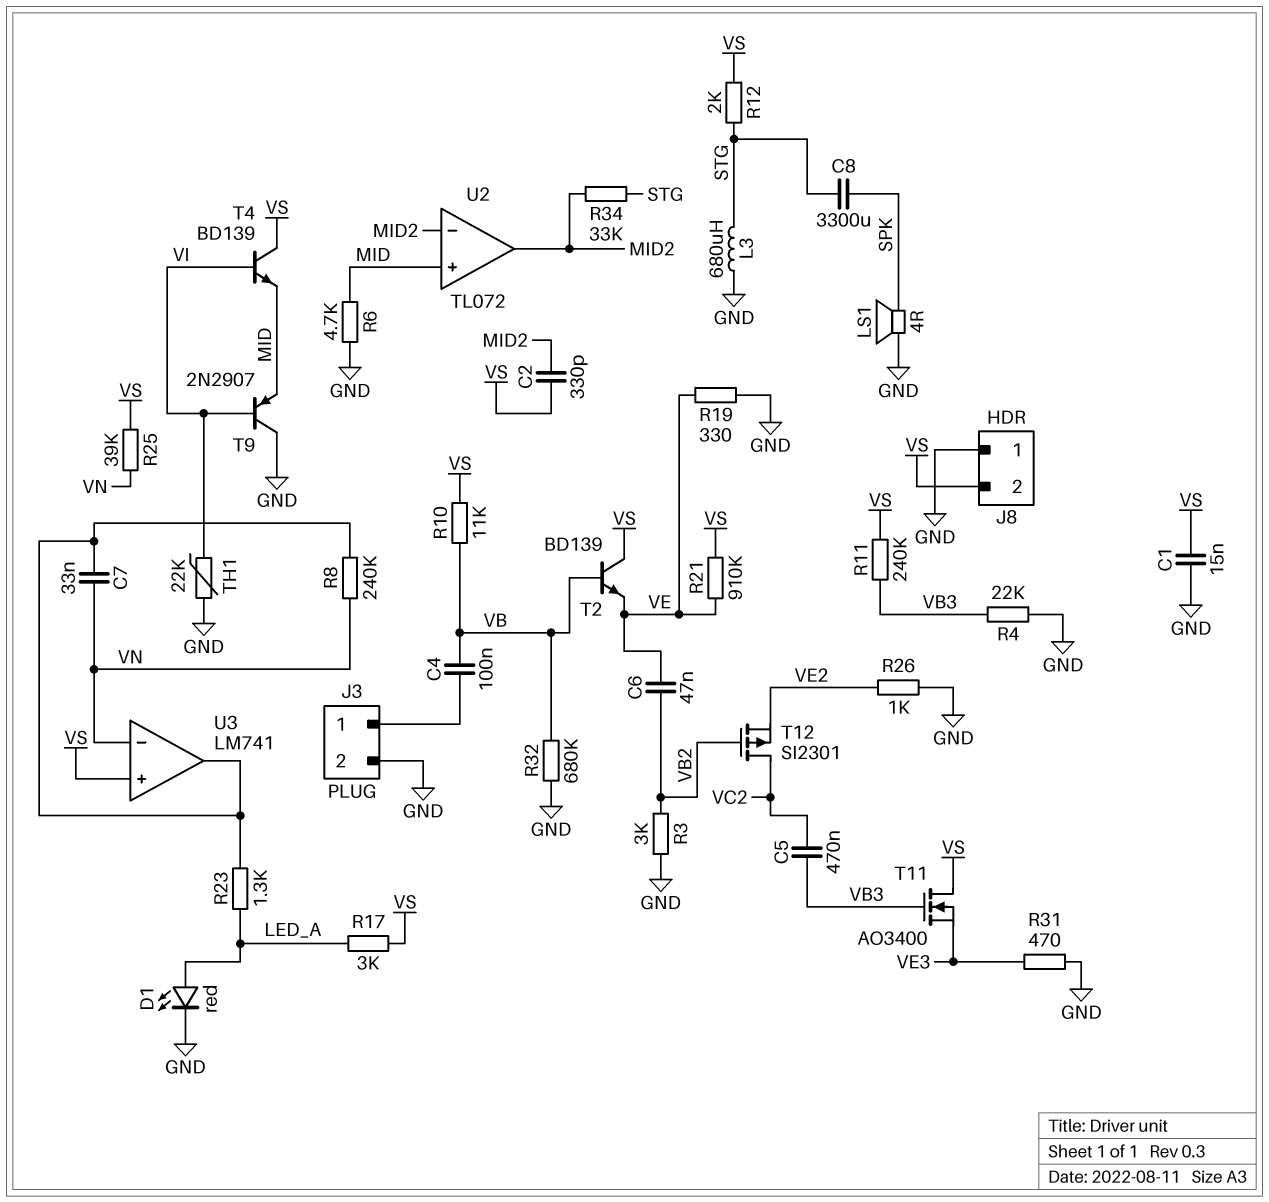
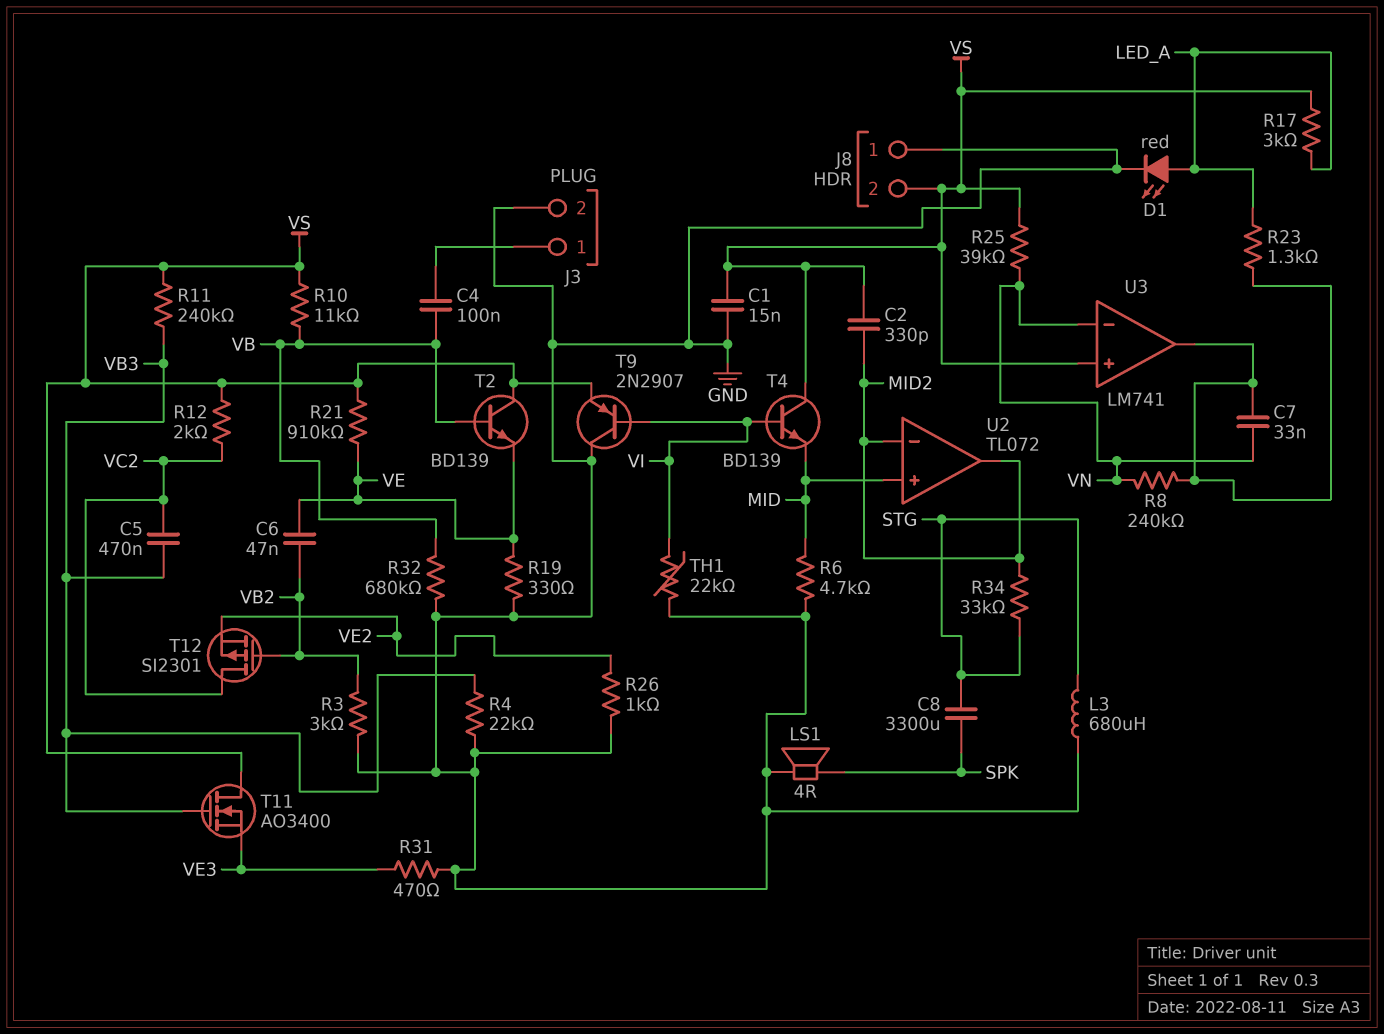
R12: 2k (STG, VS) -> 2k (VC2, VS)
T9: PNP 2N2907 (B VI, C GND, E MID) -> PNP 2N2907 (B VI, C GND, E VS)

